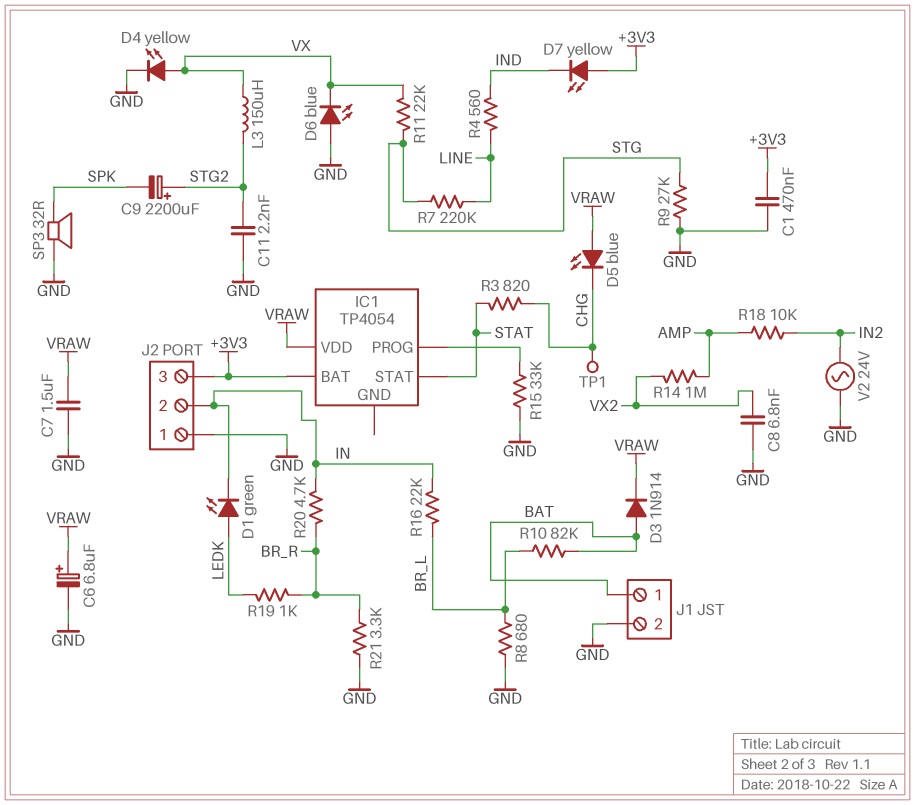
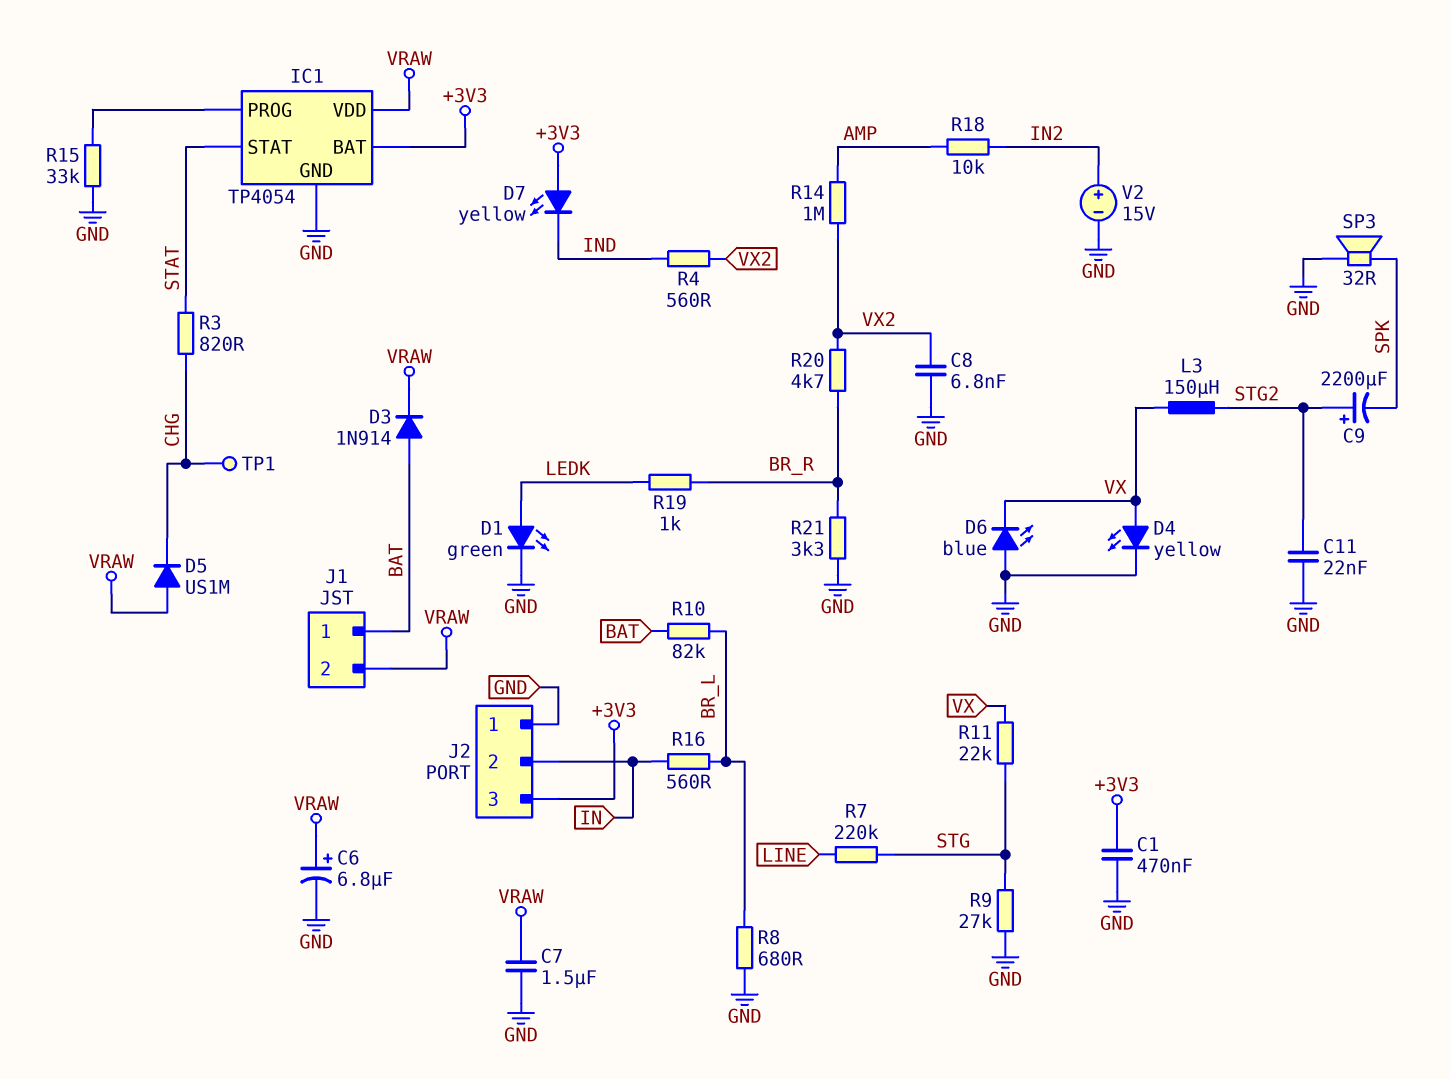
C11: 2.2nF (GND, STG2) -> 22nF (GND, STG2)
D1: LED green (A LEDK, K IN) -> LED green (A LEDK, K GND)
D5: LED blue (A VRAW, K CHG) -> diode US1M (A VRAW, K CHG)
IC1 pin GND: none -> GND
J1 pin 2: GND -> VRAW
R4: 560 (IND, LINE) -> 560 (IND, VX2)
R16: 22k (BR_L, IN) -> 560 (BR_L, IN)
R20: 4.7k (BR_R, IN) -> 4.7k (BR_R, VX2)
V2: AC 24V (GND, IN2) -> 15V (plus IN2, minus GND)

